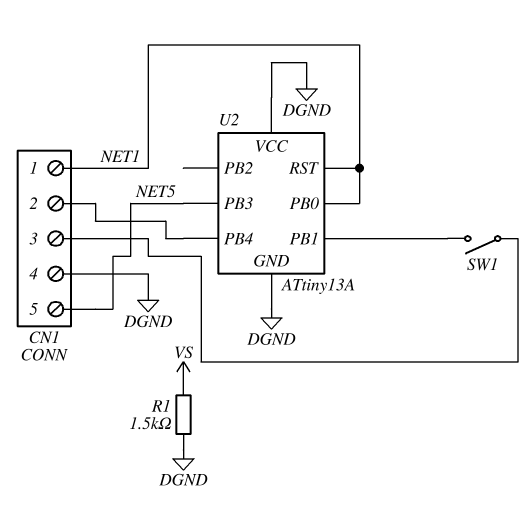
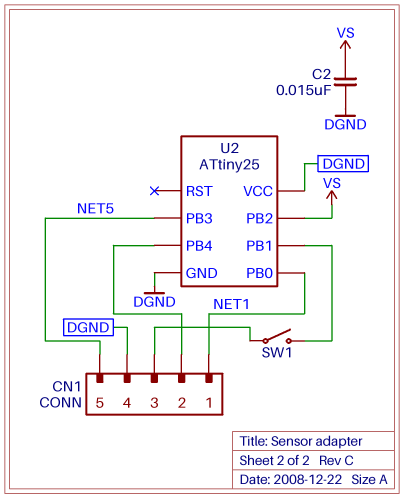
C2: none -> 15nF (DGND, VS)
R1: 1.5k (DGND, VS) -> none
U2: ATtiny13A -> ATtiny25
U2 pin PB2: none -> VS
U2 pin RST: NET1 -> none

